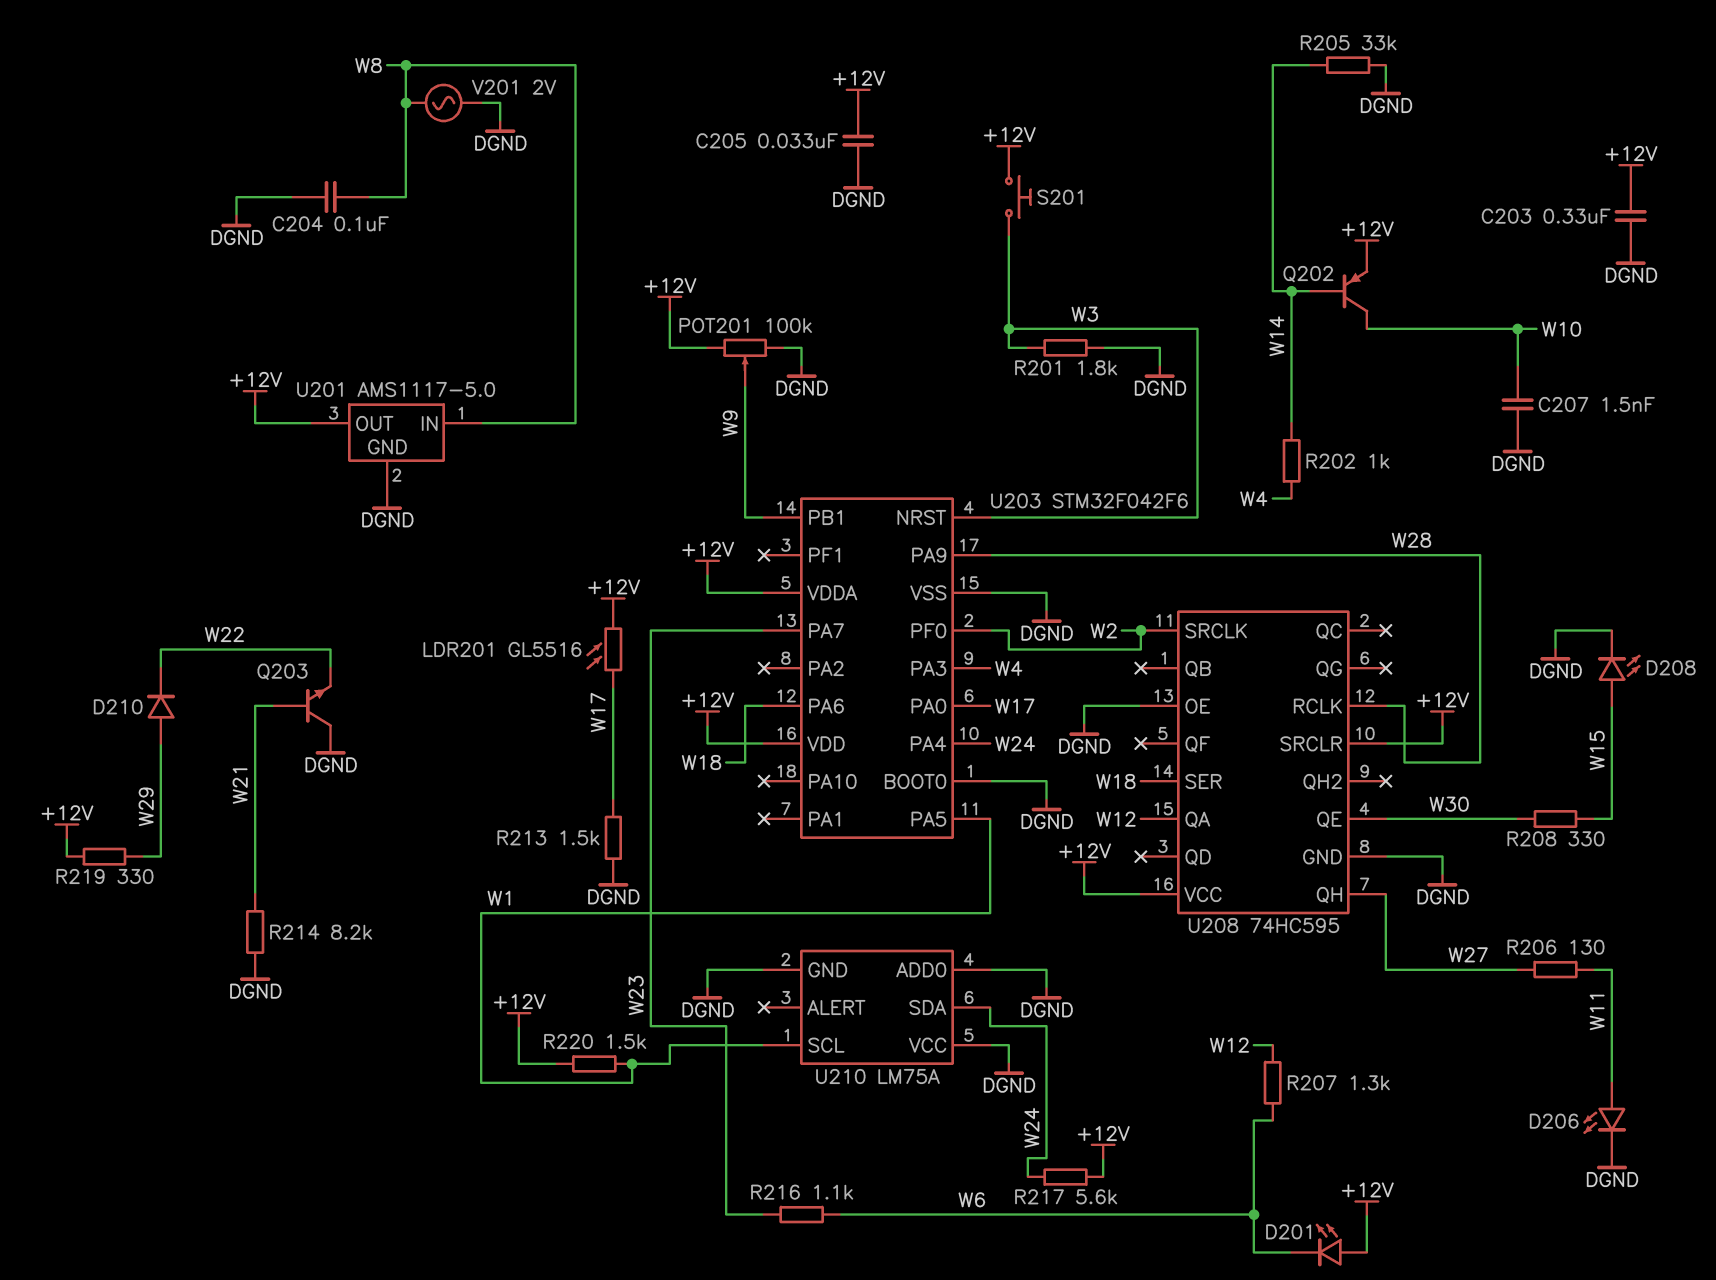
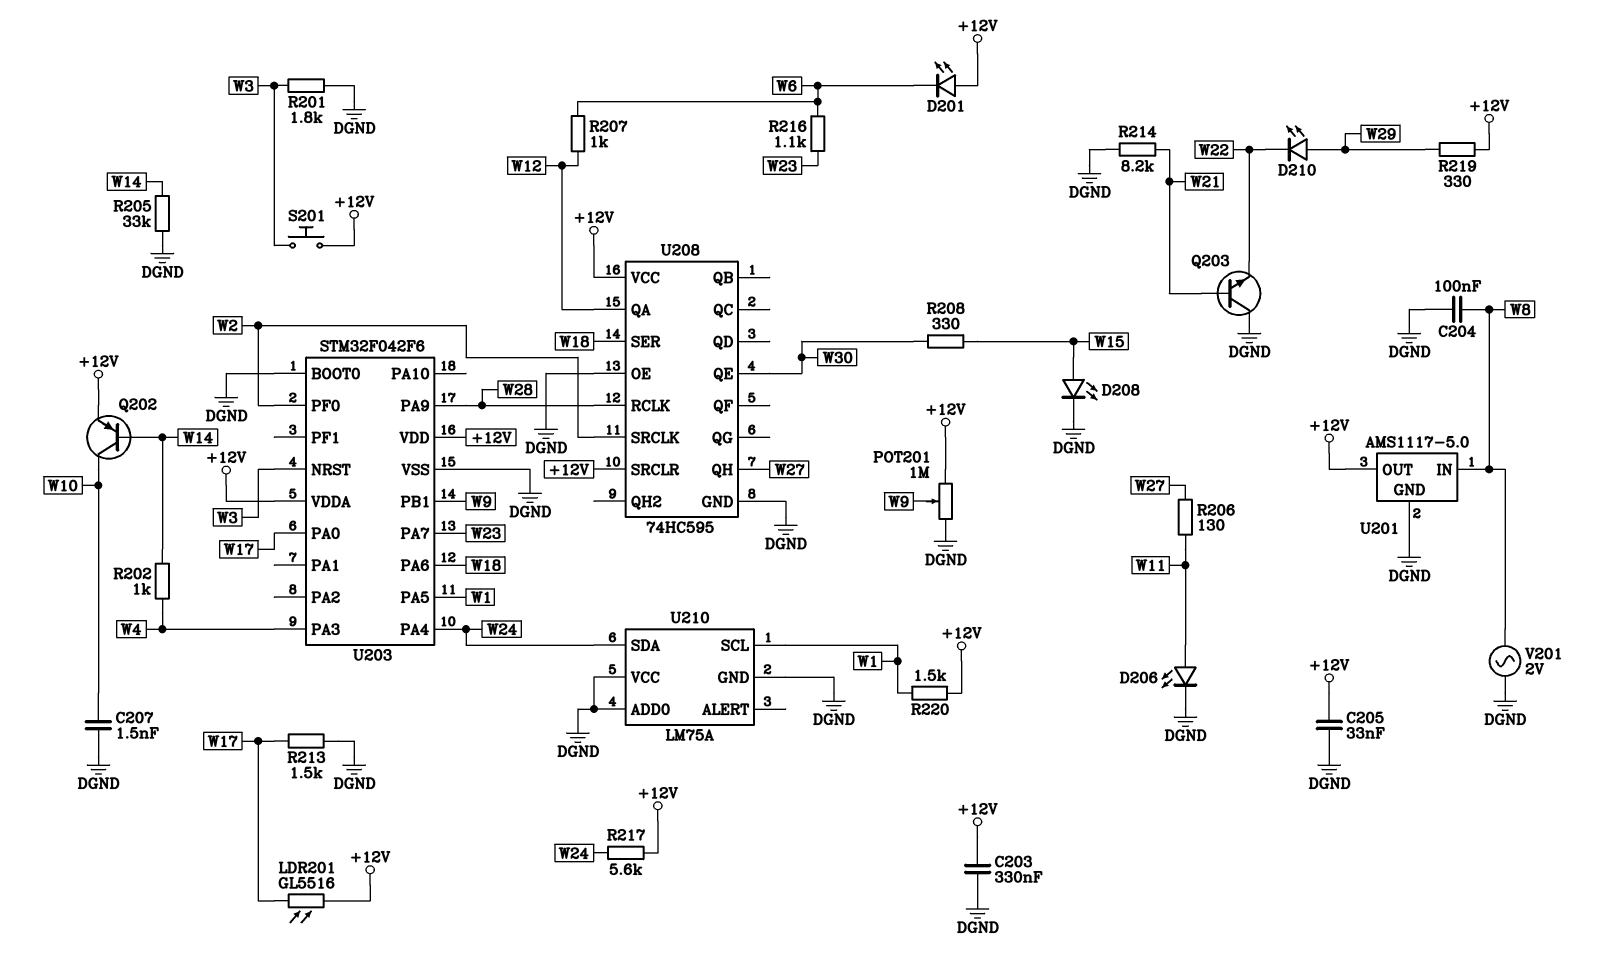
D210: diode (A W29, K W22) -> LED (A W29, K W22)
POT201: 100k (+12V, DGND, wiper W9) -> 1M (+12V, DGND, wiper W9)
R207: 1.3k (W6, W12) -> 1k (W6, W12)

